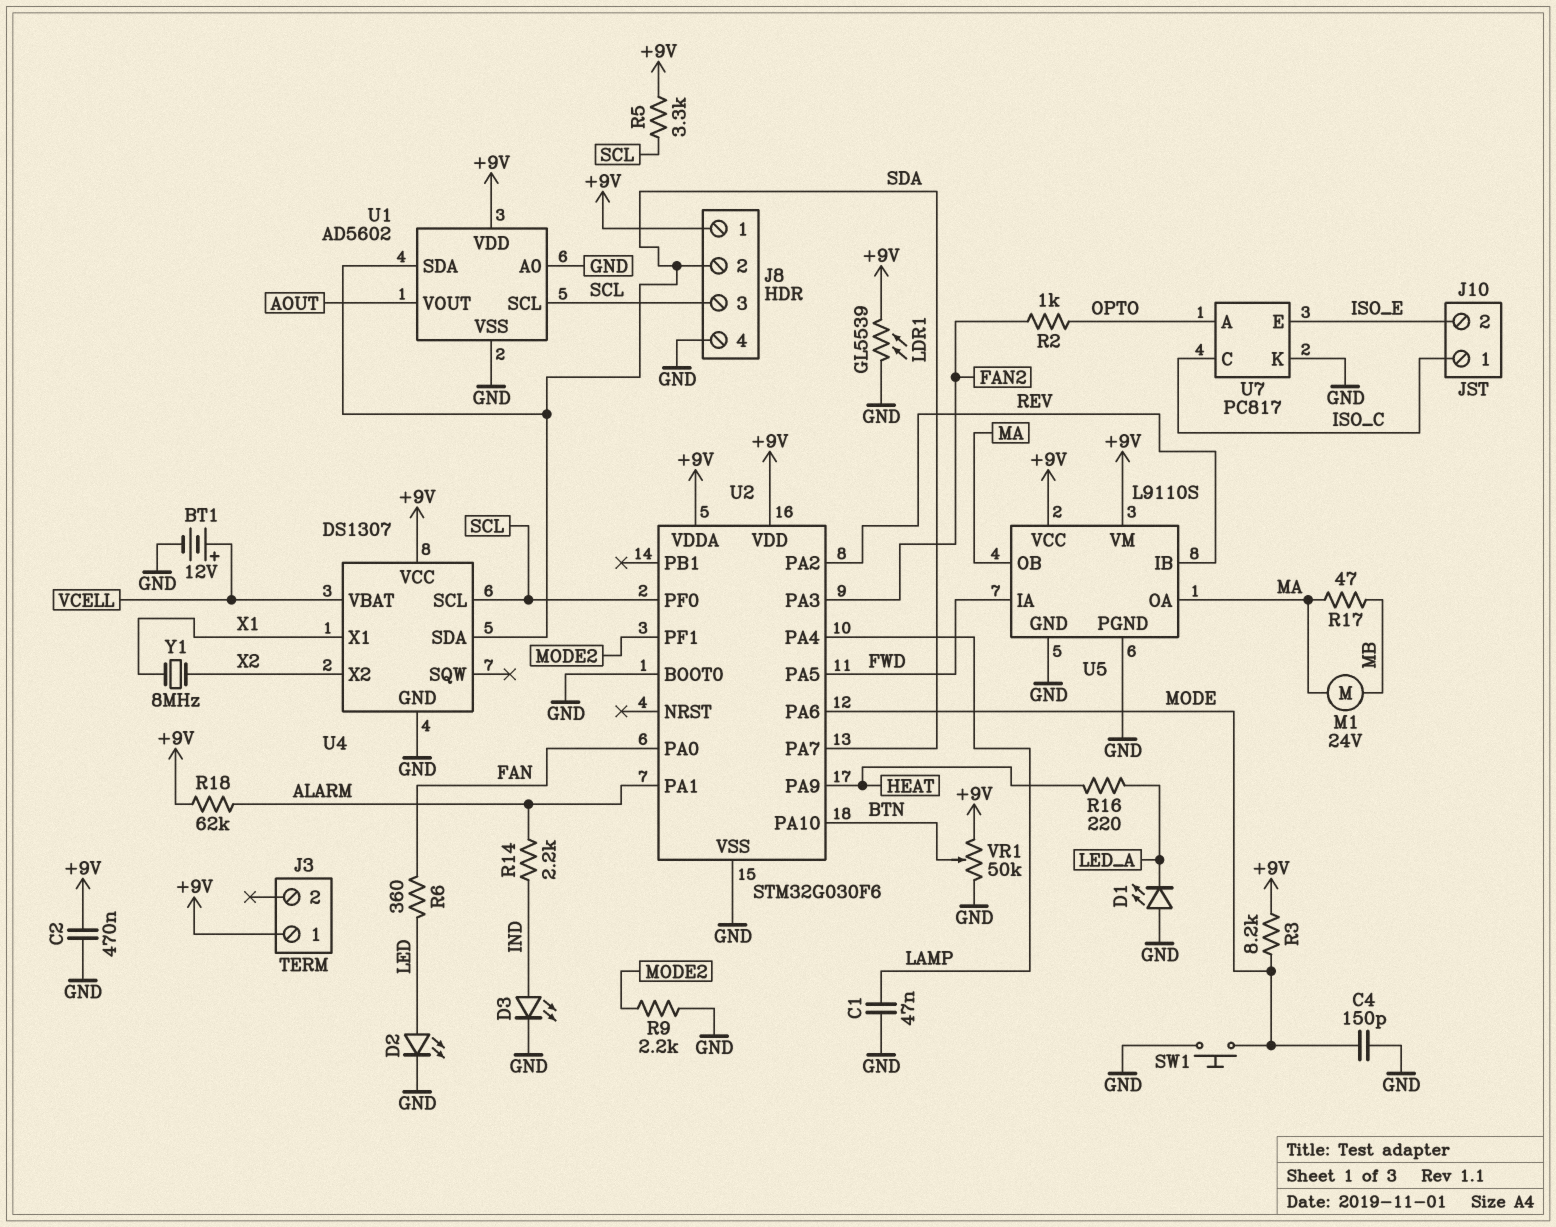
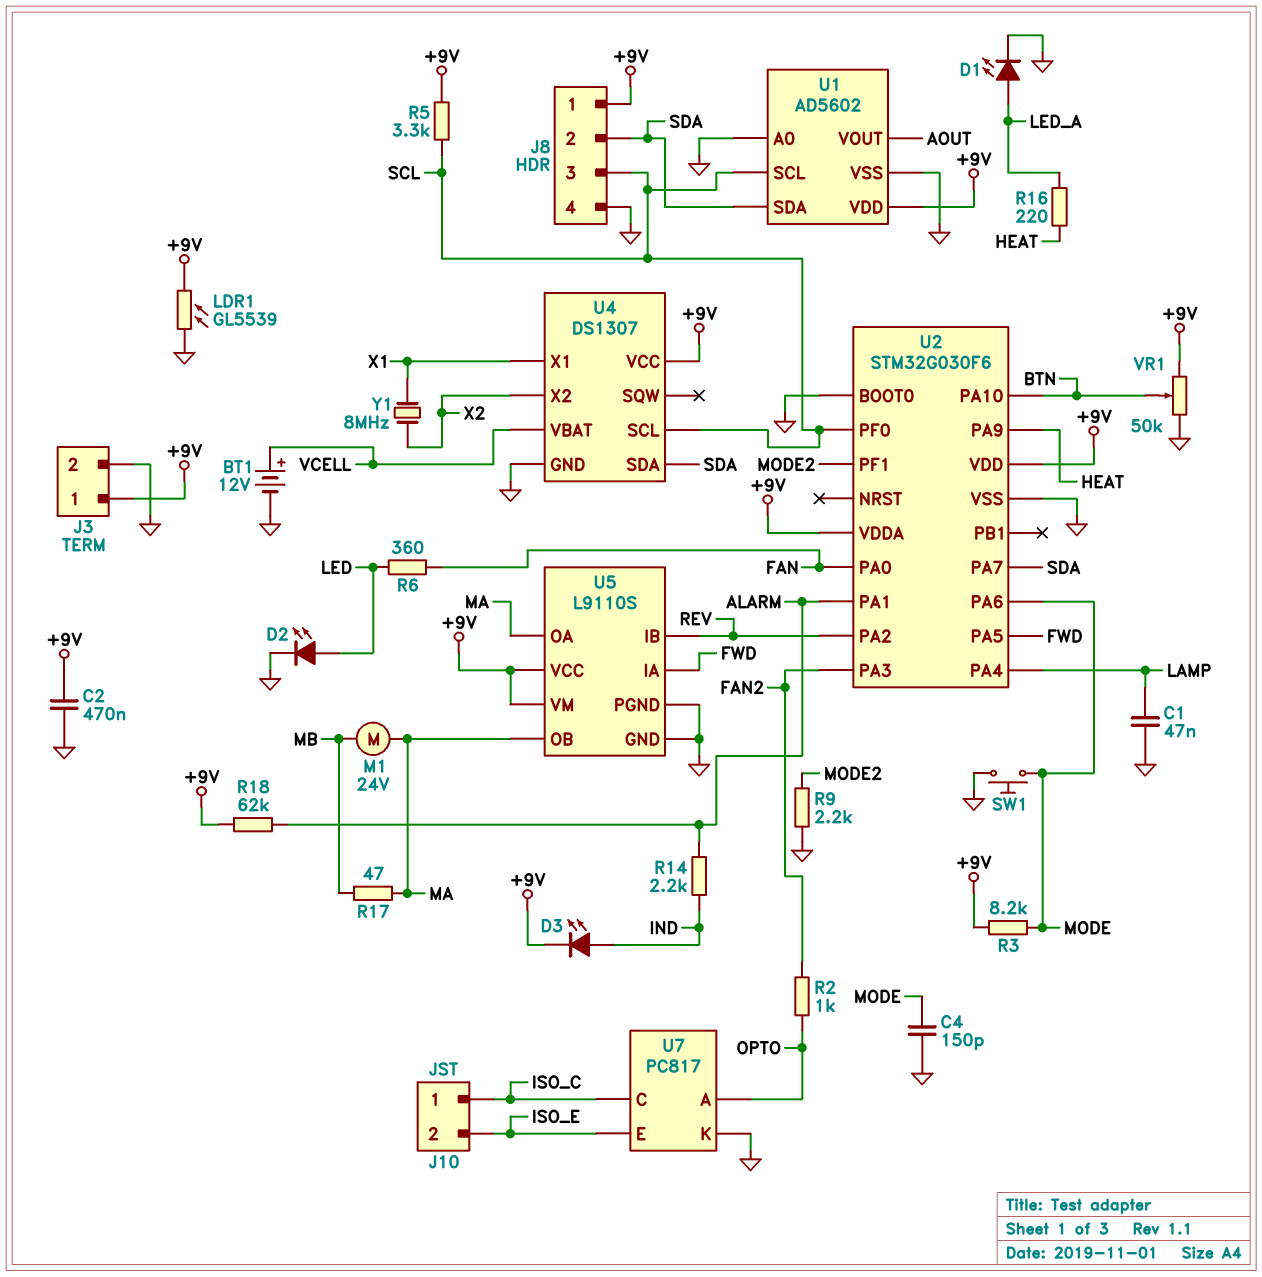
D1: LED (A GND, K LED_A) -> LED (A LED_A, K GND)
D3: LED (A IND, K GND) -> LED (A IND, K +9V)
J3 pin 2: none -> GND

